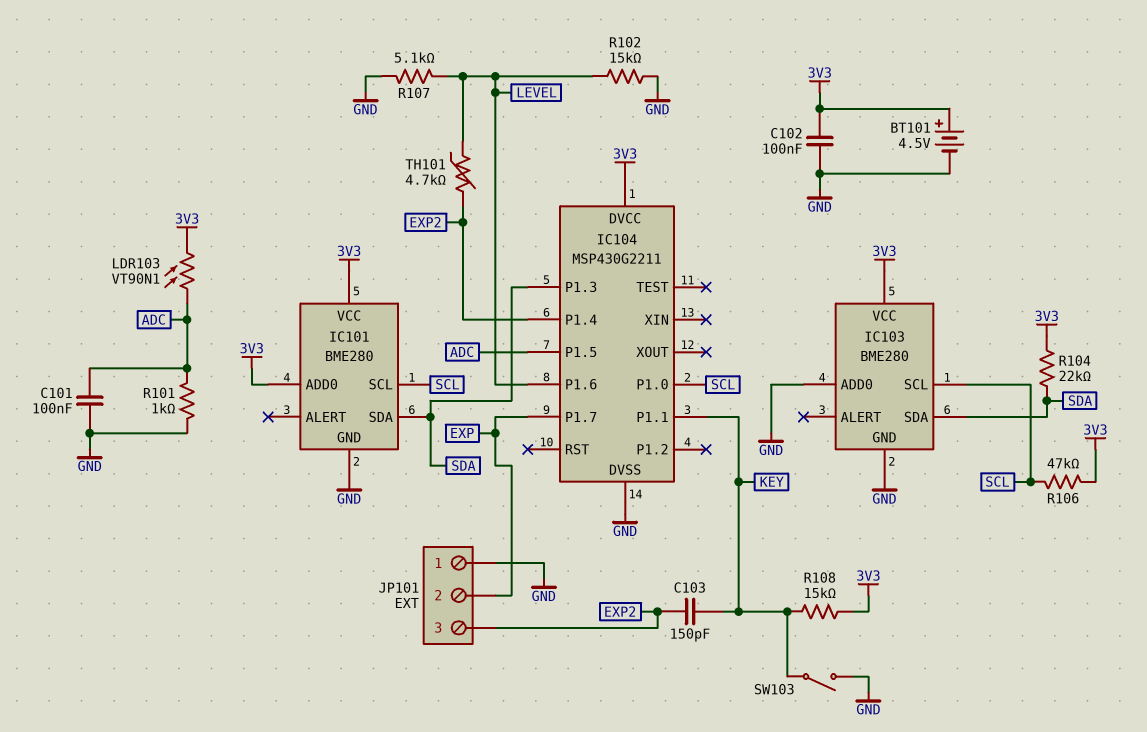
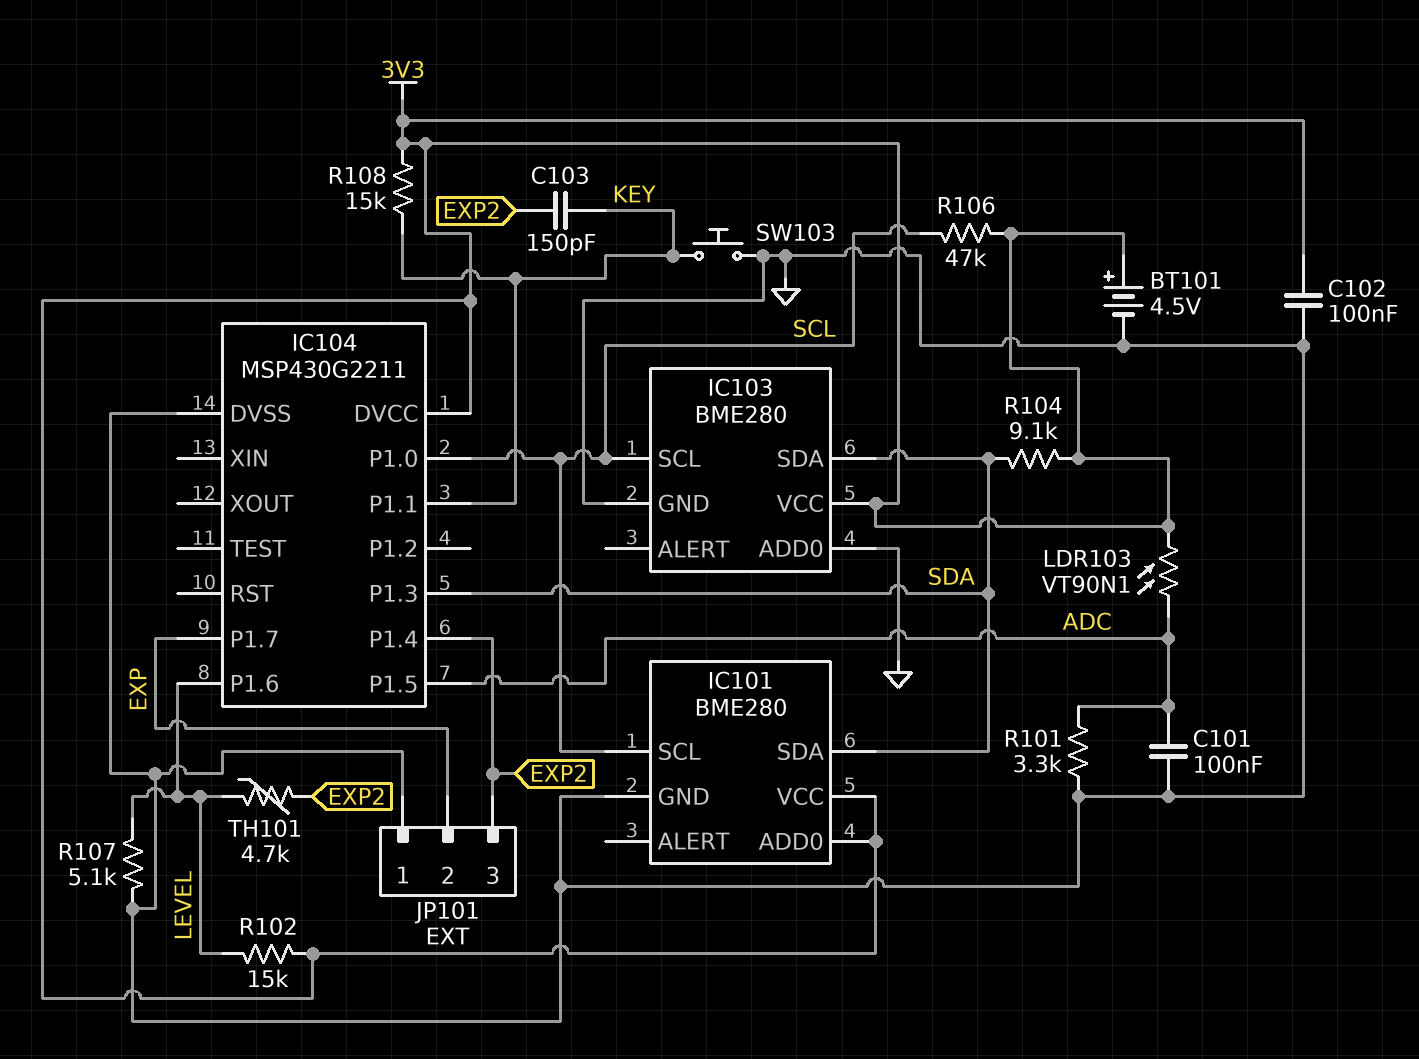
R101: 1k (ADC, GND) -> 3.3k (ADC, GND)
R102: 15k (GND, LEVEL) -> 15k (3V3, LEVEL)
R104: 22k (3V3, SDA) -> 9.1k (3V3, SDA)
SW103: switch (GND, KEY) -> button (GND, KEY)

